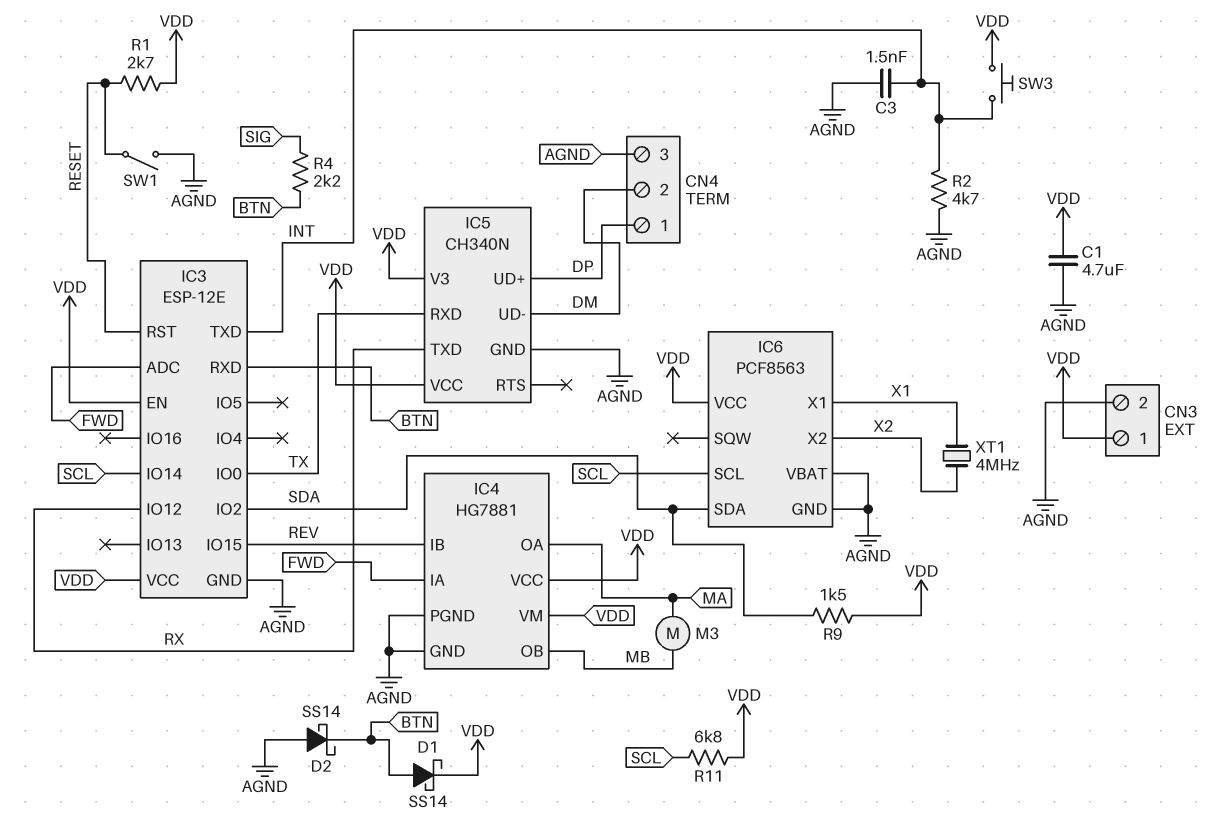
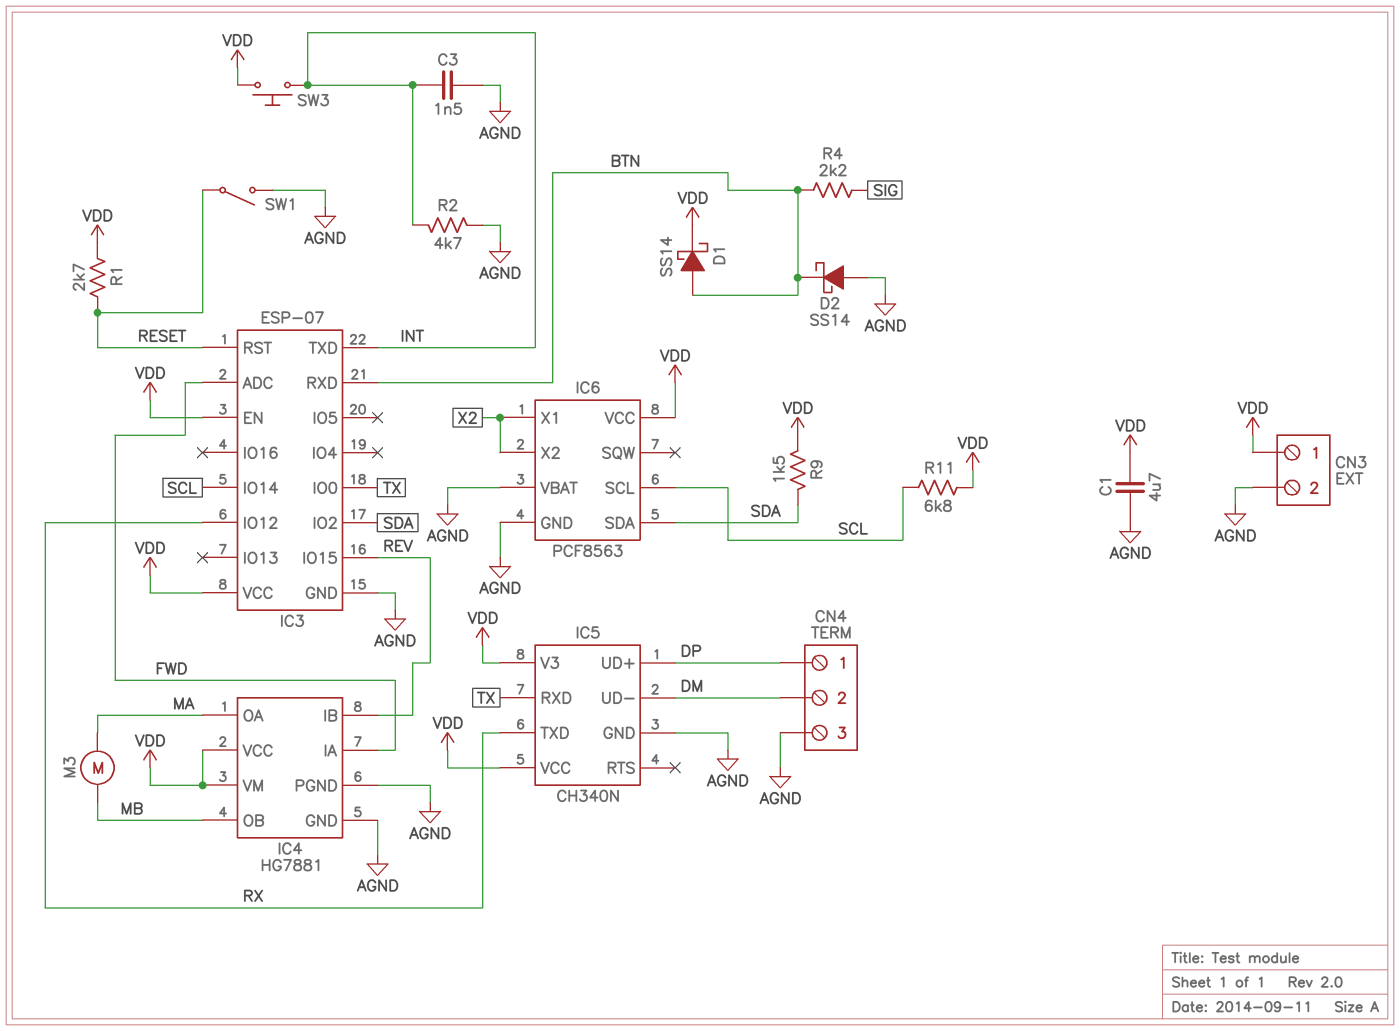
IC3: ESP-12E -> ESP-07
IC6 pin X1: X1 -> X2
XT1: 4MHz (X1, X2) -> none

